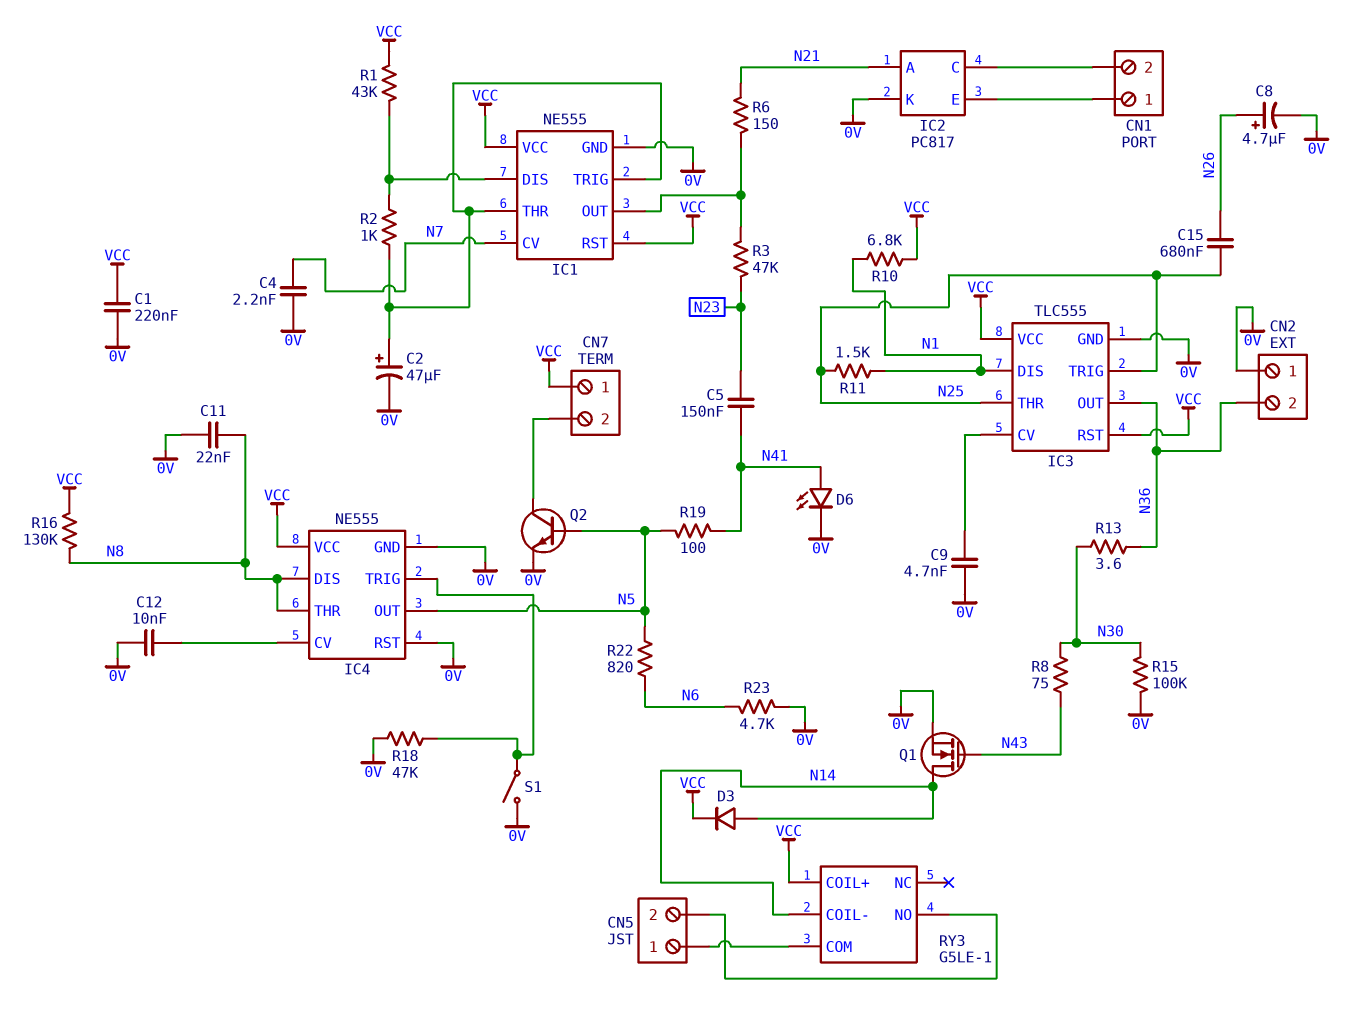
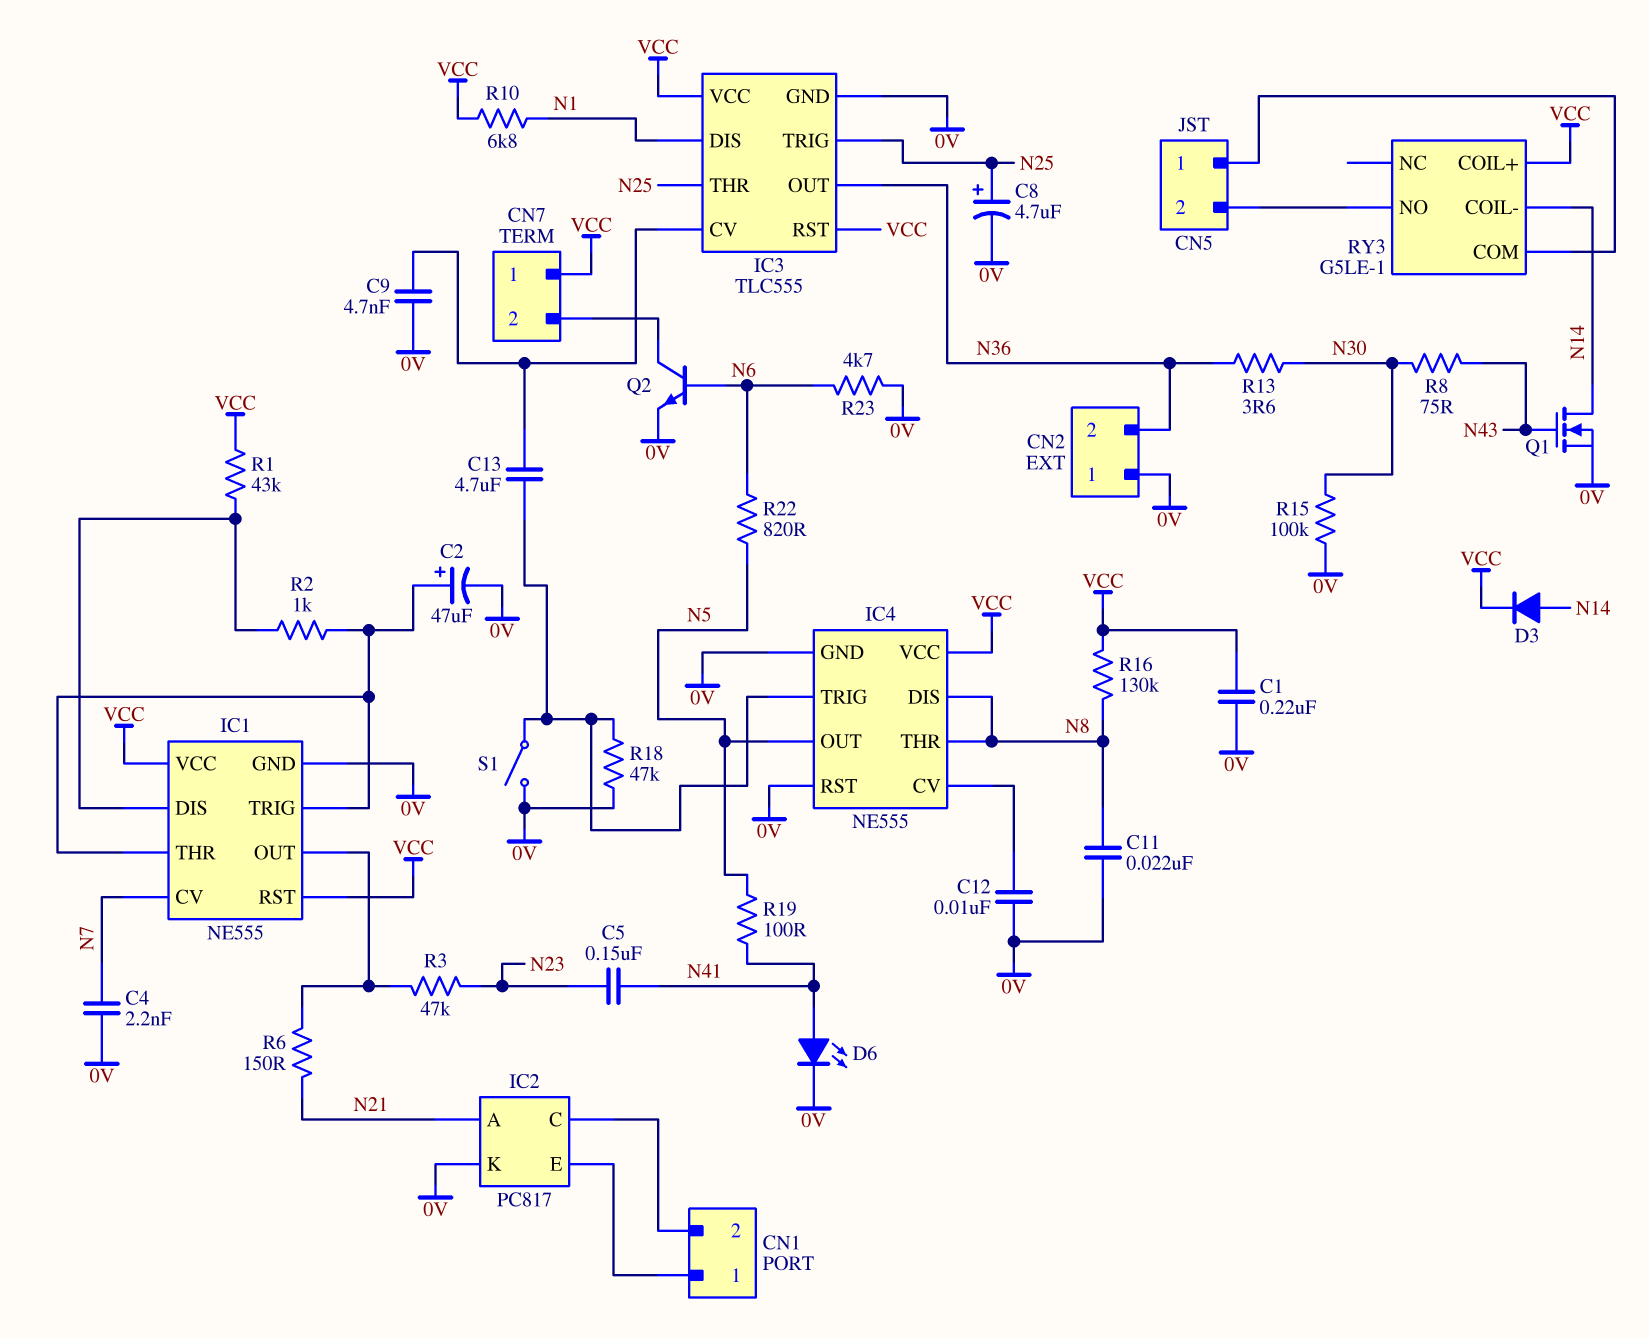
C8: 4.7uF (plus N26, minus 0V) -> 4.7uF (plus N25, minus 0V)
C13: none -> 4.7uF (IC3/CV, IC4/TRIG)
C15: 680nF (N25, N26) -> none
Q2: NPN (B N5, C CN7/2, E 0V) -> NPN (B N6, C CN7/2, E 0V)
R11: 1.5k (N1, N25) -> none

